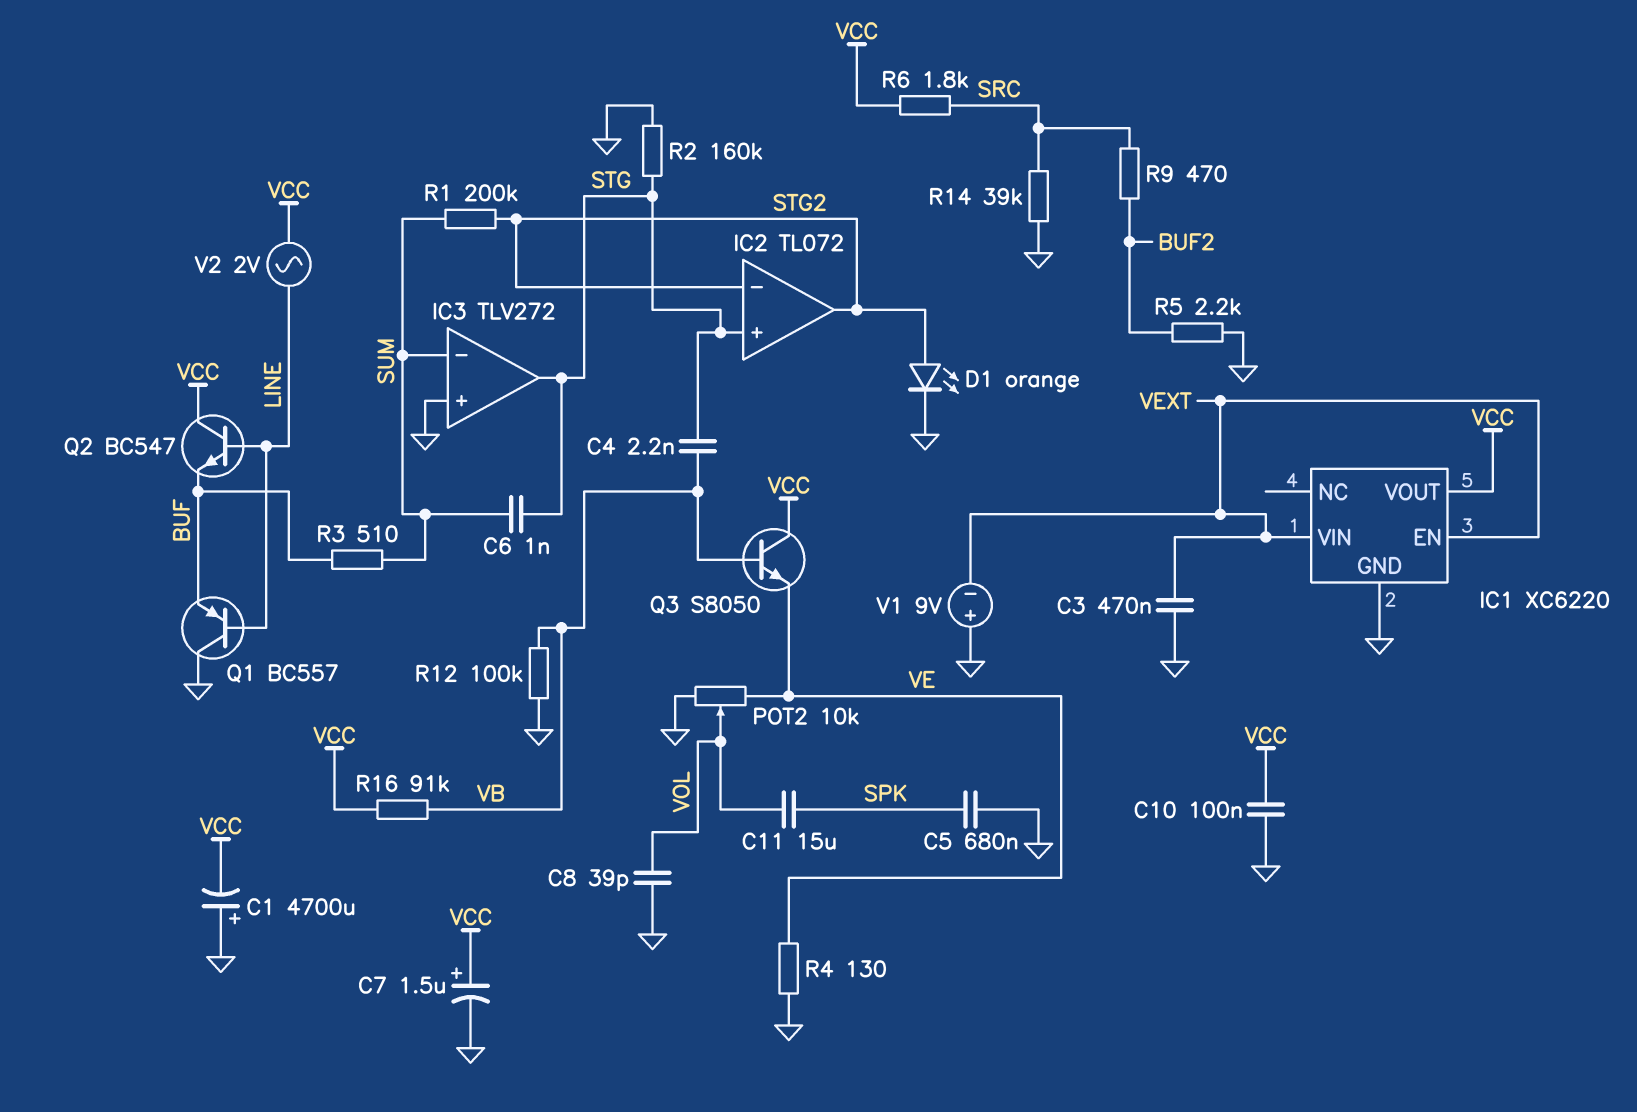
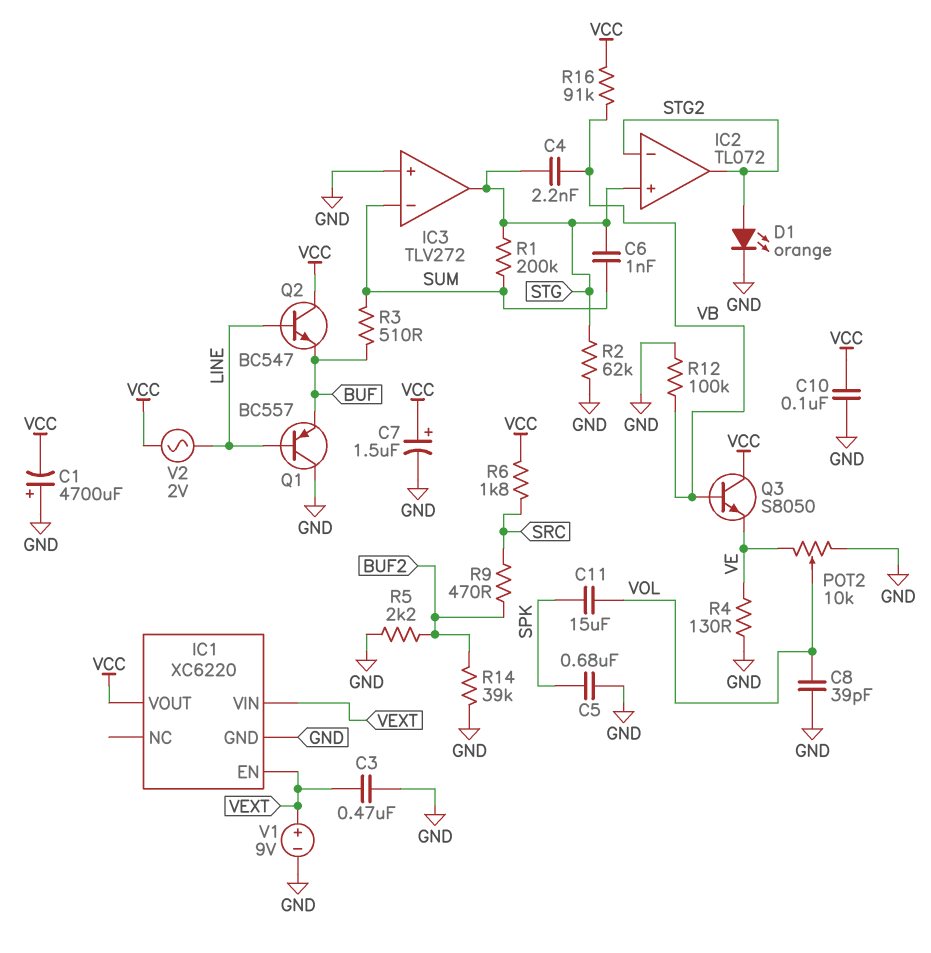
R1: 200k (STG2, SUM) -> 200k (STG, SUM)
R2: 160k (GND, STG) -> 62k (GND, STG)
R14: 39k (GND, SRC) -> 39k (BUF2, GND)
V1: 9V (plus GND, minus VEXT) -> 9V (plus VEXT, minus GND)

